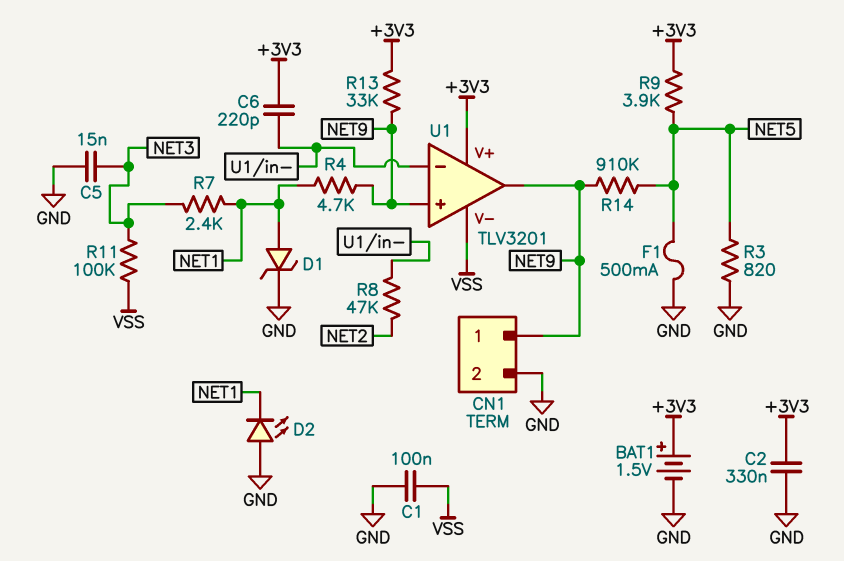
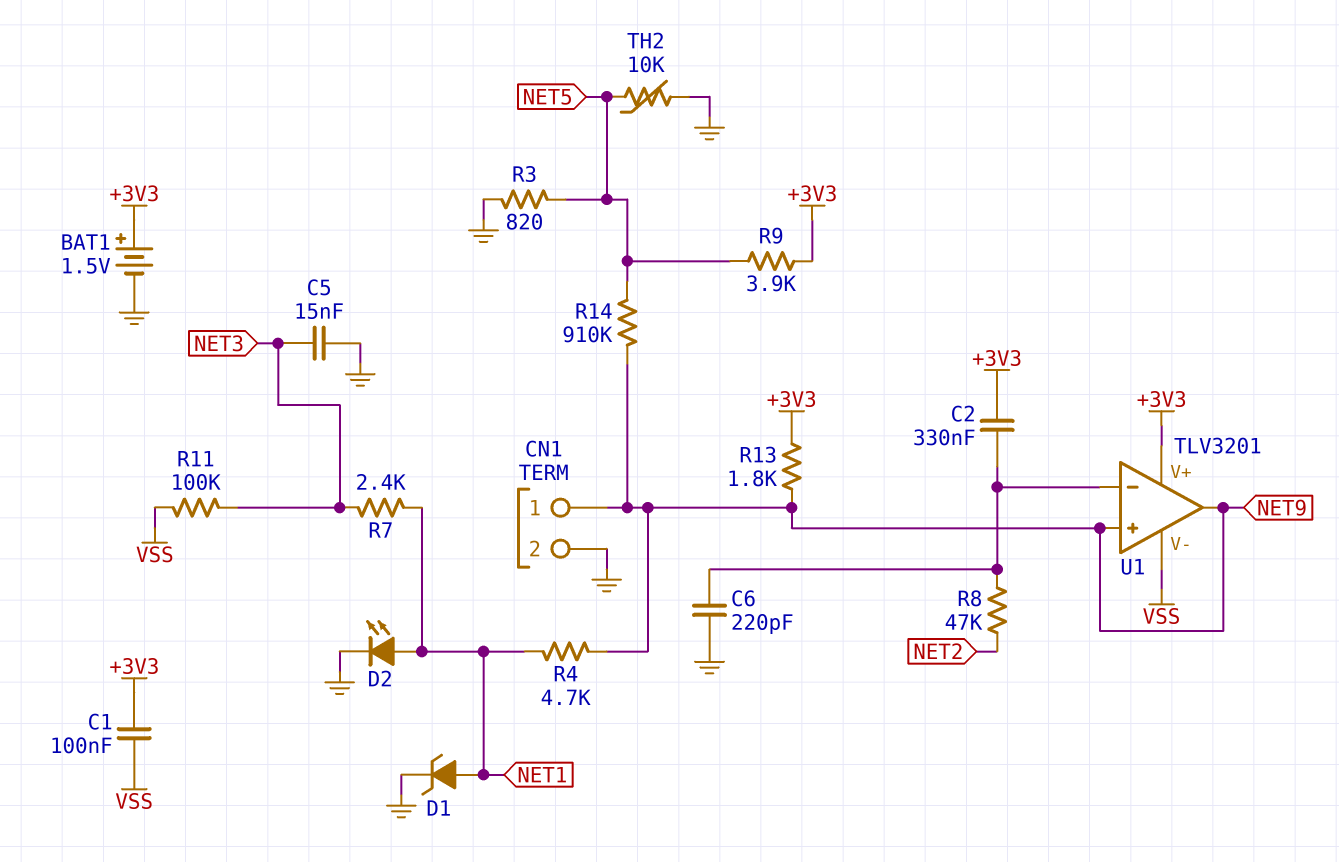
C1: 100nF (GND, VSS) -> 100nF (+3V3, VSS)
C2: 330nF (+3V3, GND) -> 330nF (+3V3, U1/in-)
C6: 220pF (+3V3, U1/in-) -> 220pF (GND, U1/in-)
D2: LED (A GND, K NET1) -> LED (A NET1, K GND)
F1: 500mA (GND, NET5) -> none
R13: 33k (+3V3, NET9) -> 1.8k (+3V3, NET9)
TH2: none -> 10k (GND, NET5)

